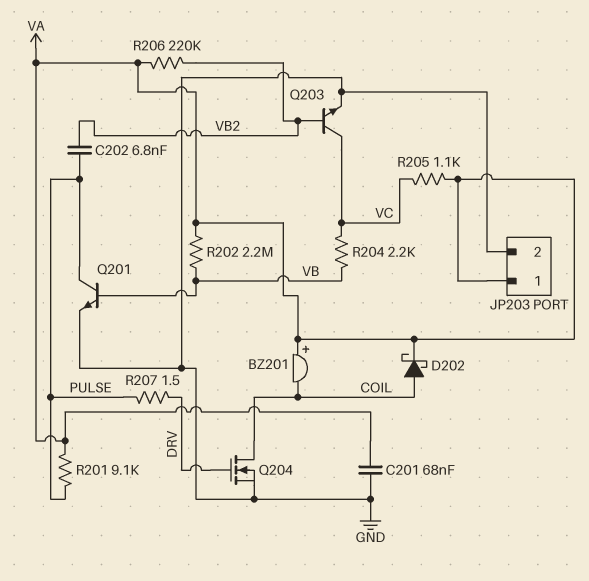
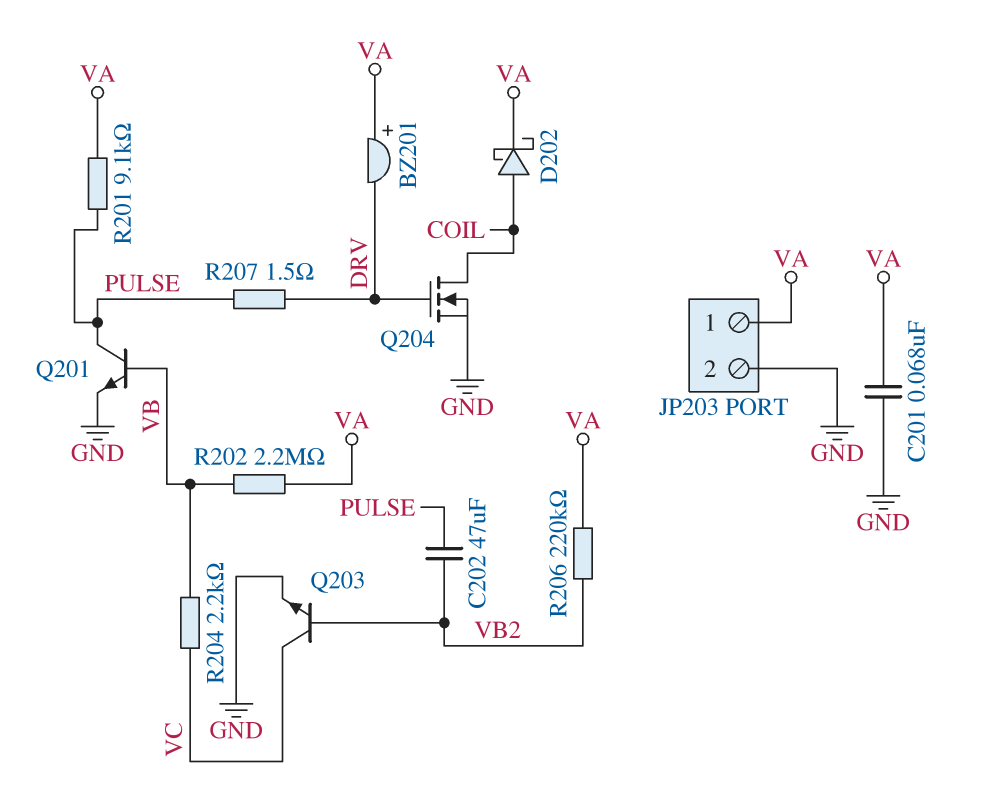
BZ201: buzzer (plus VA, minus COIL) -> buzzer (plus VA, minus DRV)
C202: 6.8nF (PULSE, VB2) -> 47uF (PULSE, VB2)
R205: 1.1k (VA, VC) -> none

